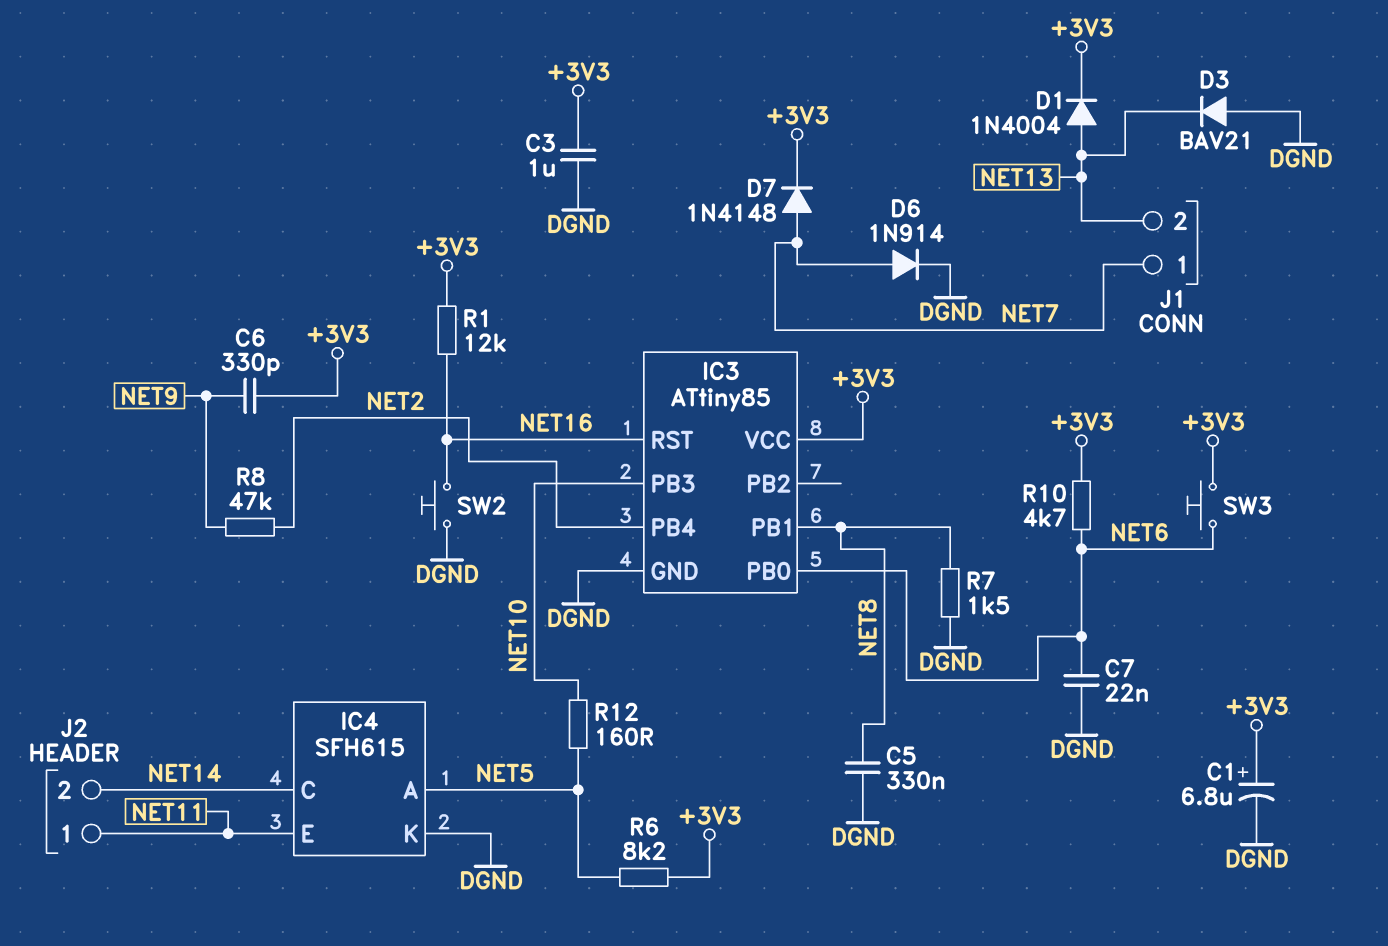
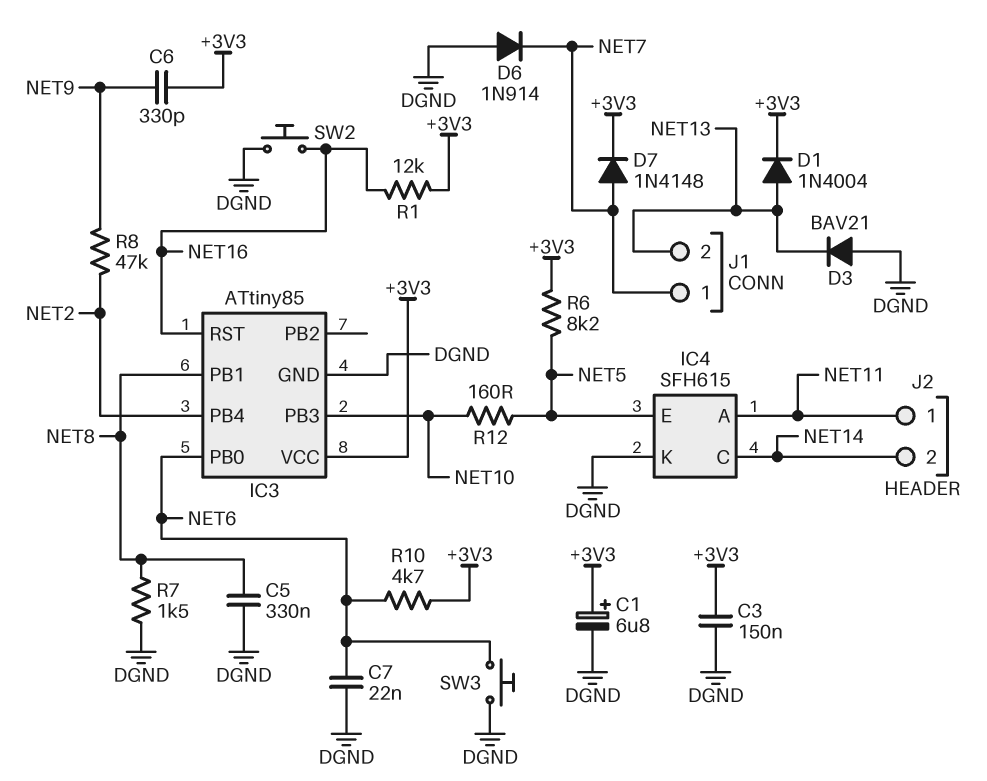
C3: 1uF (+3V3, DGND) -> 150nF (+3V3, DGND)
D6: diode 1N914 (A NET7, K DGND) -> diode 1N914 (A DGND, K NET7)
IC4 pin A: NET5 -> NET11
IC4 pin E: NET11 -> NET5
SW3: button (+3V3, NET6) -> button (DGND, NET6)

